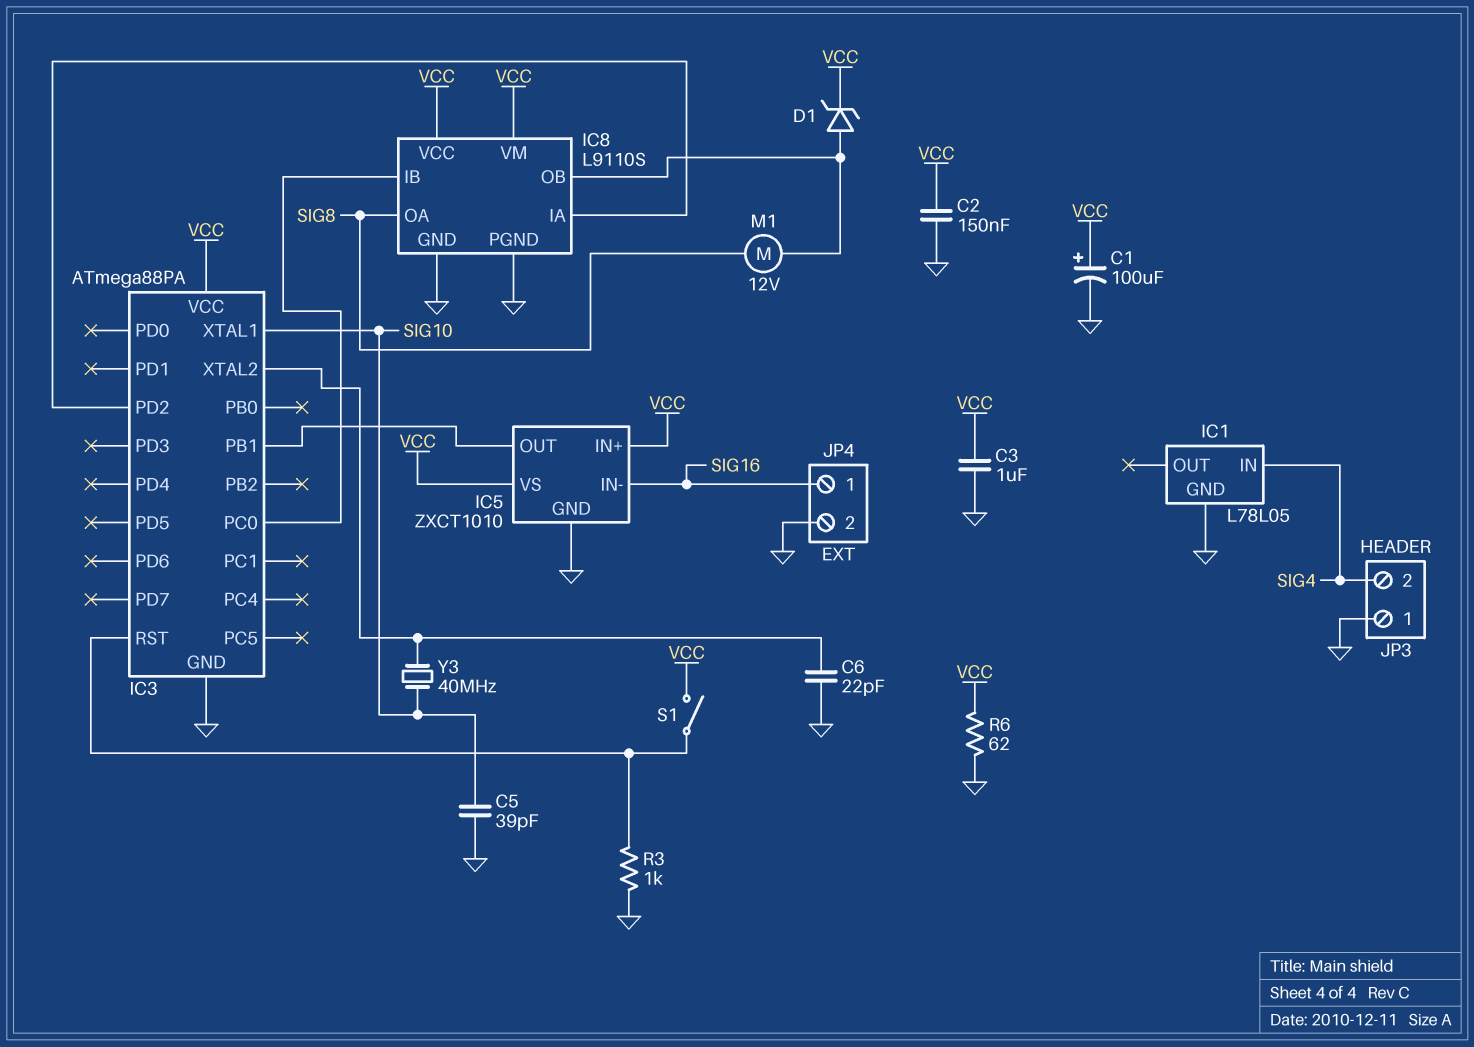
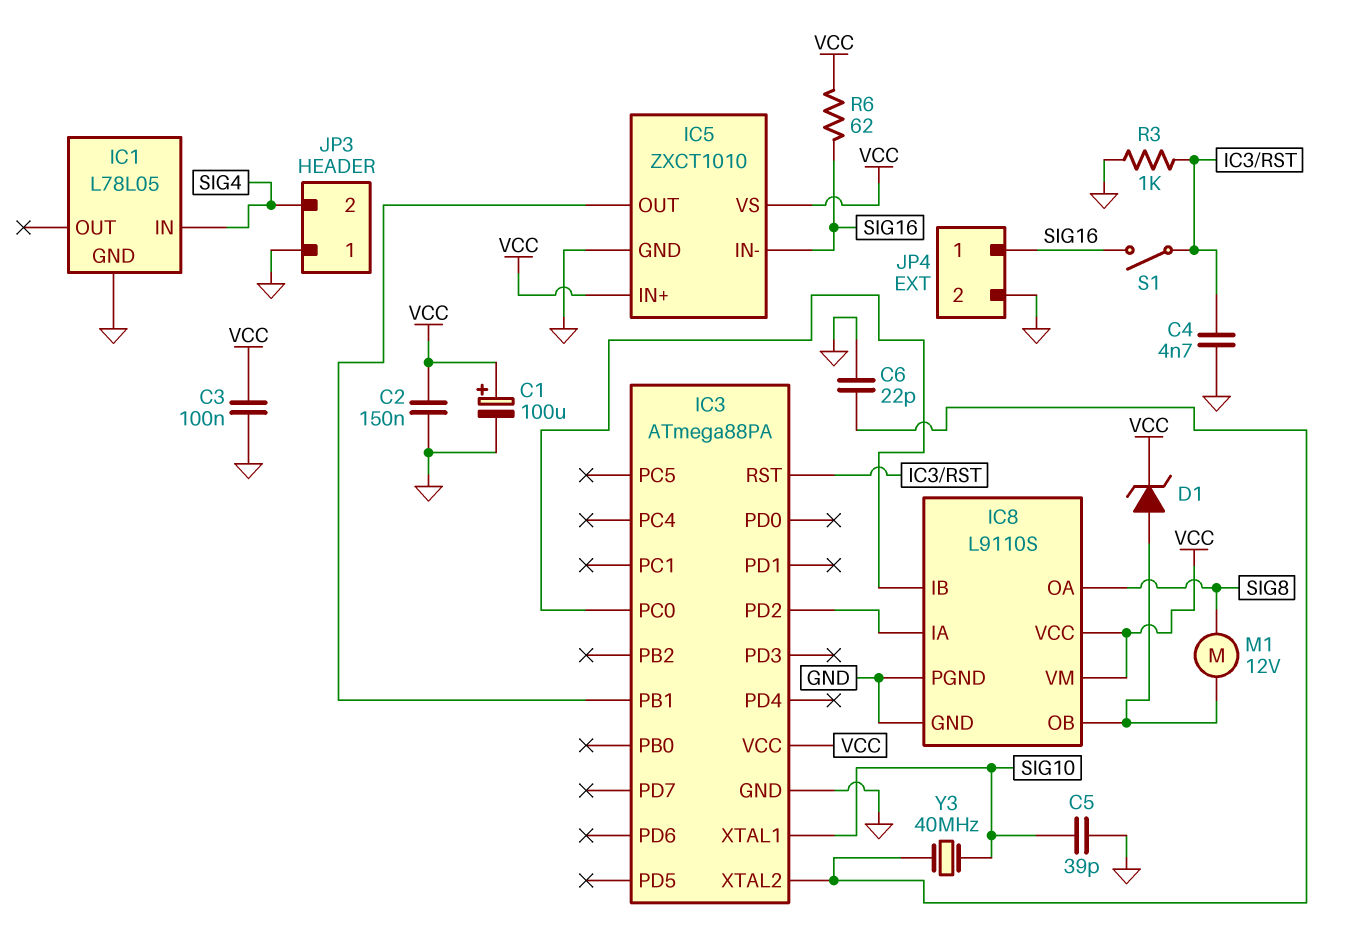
C3: 1uF (GND, VCC) -> 100nF (GND, VCC)
C4: none -> 4.7nF (GND, IC3/RST)
R6: 62 (GND, VCC) -> 62 (SIG16, VCC)
S1: switch (IC3/RST, VCC) -> switch (IC3/RST, SIG16)

